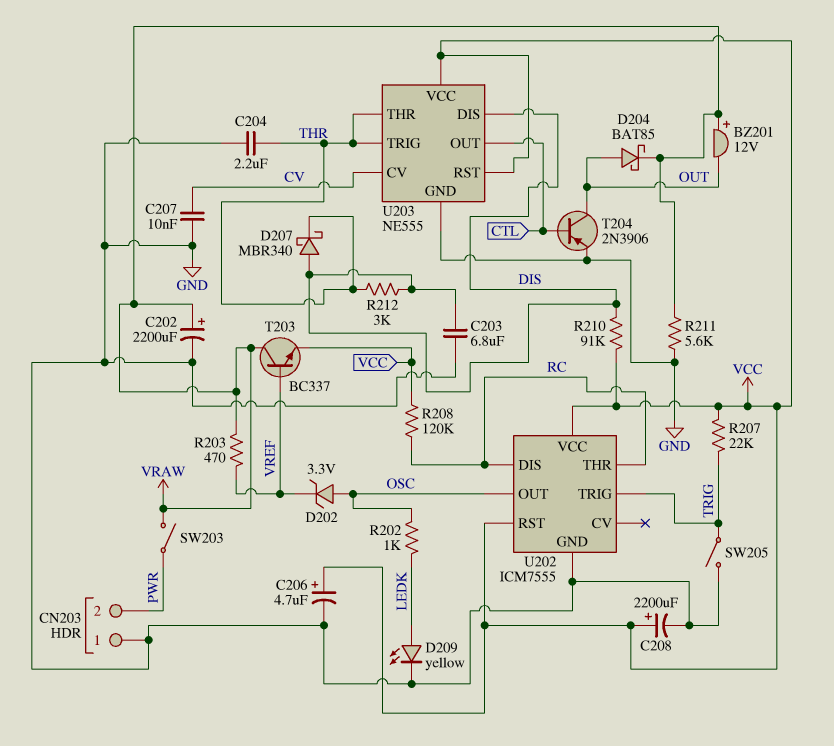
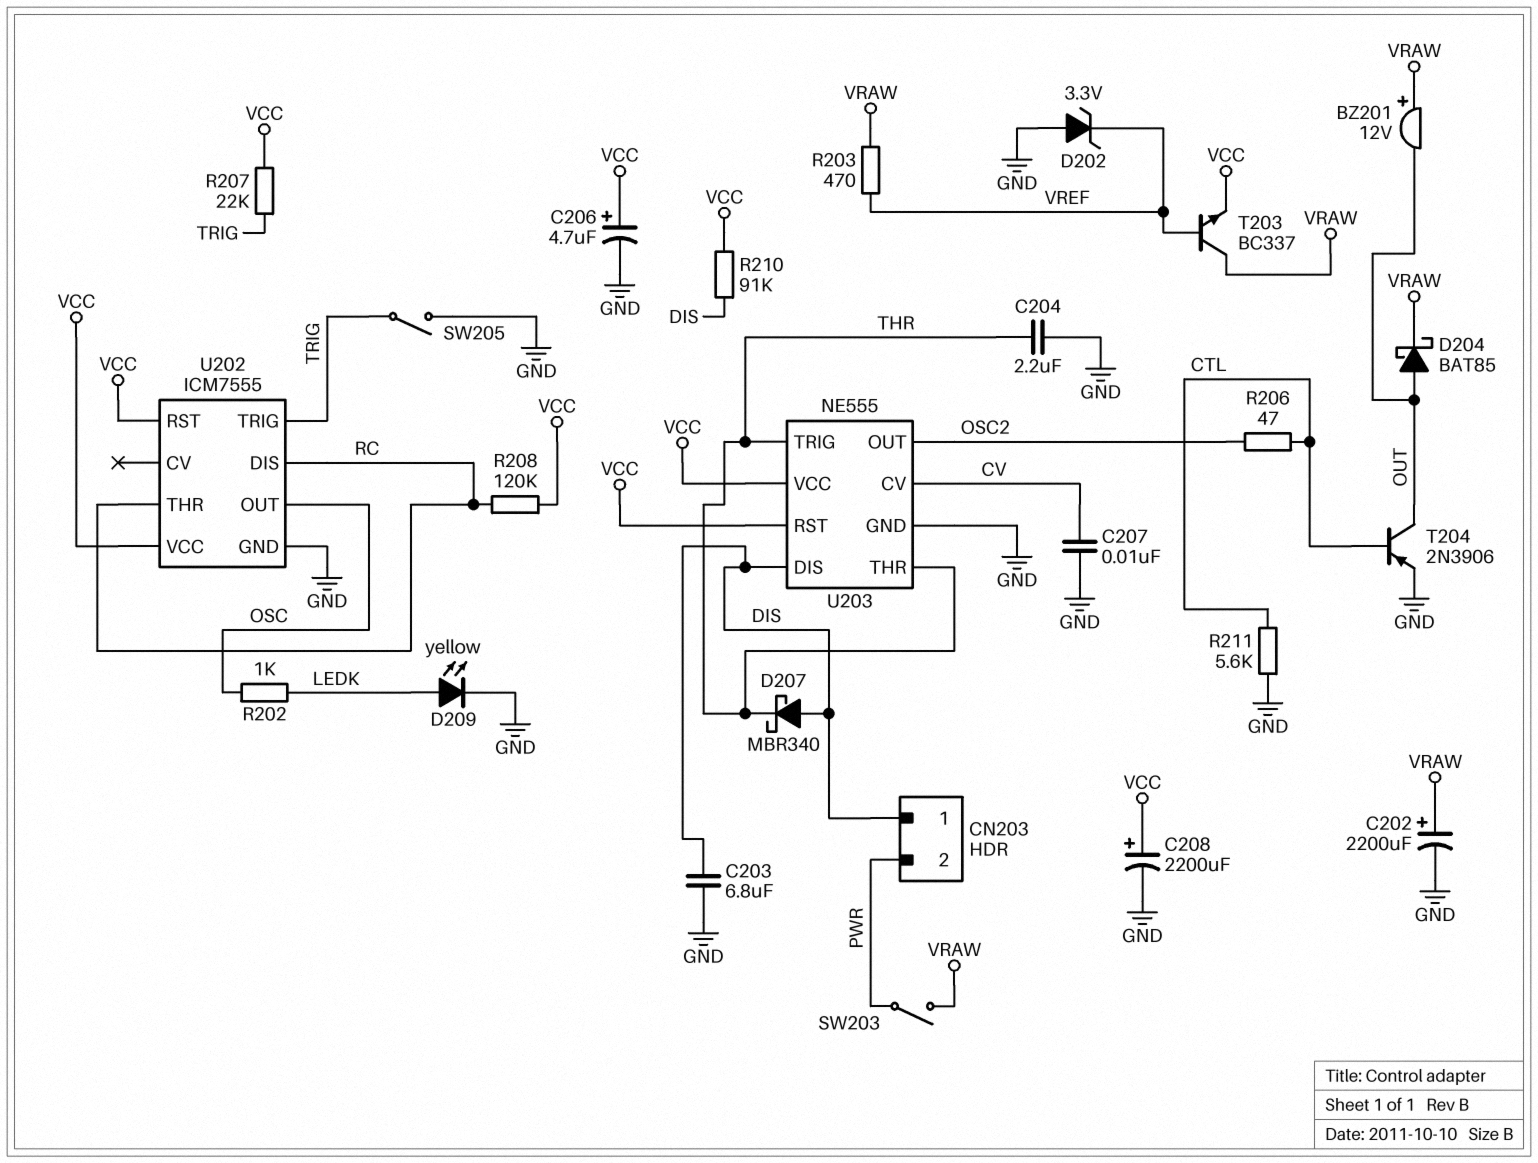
CN203 pin 1: GND -> DIS
D202: zener 3.3V (A OSC, K VREF) -> zener 3.3V (A GND, K VREF)
R206: none -> 47 (CTL, OSC2)
R211: 5.6k (GND, VRAW) -> 5.6k (CTL, GND)
R212: 3k (DIS, THR) -> none
U203 pin OUT: CTL -> OSC2

